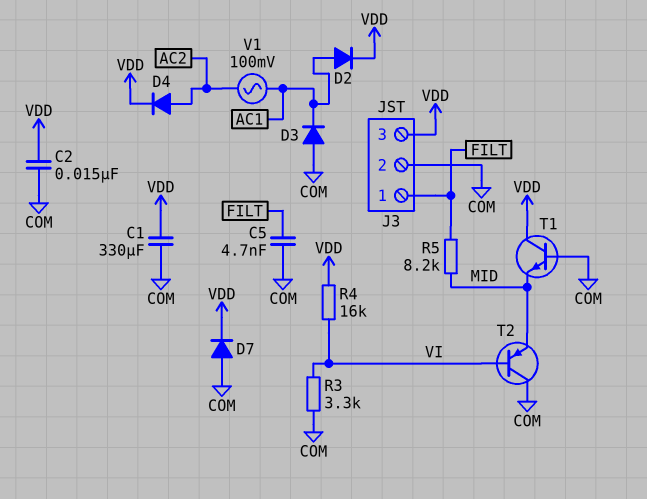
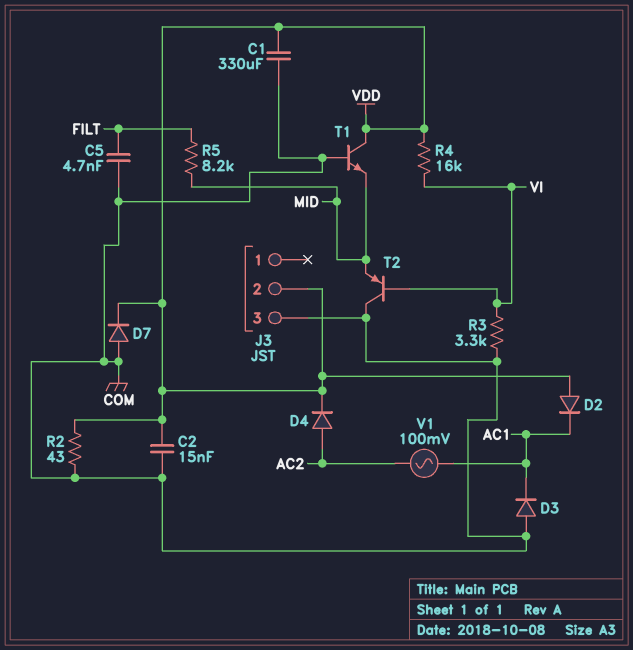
D2: diode (A AC1, K VDD) -> diode (A VDD, K AC1)
J3 pin 1: FILT -> none
J3 pin 2: COM -> VDD
J3 pin 3: VDD -> COM
R2: none -> 43 (COM, VDD)

